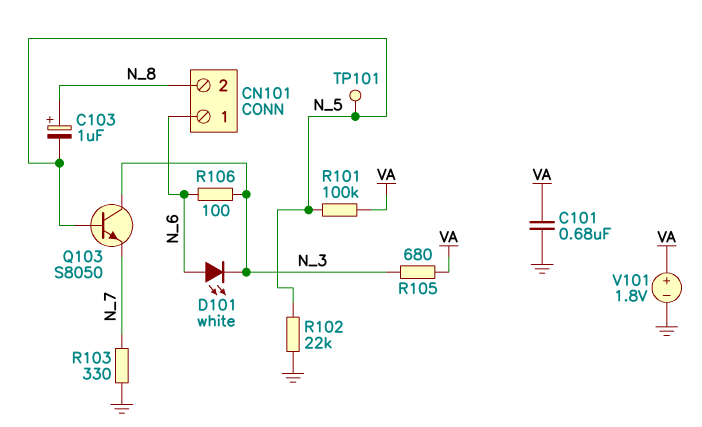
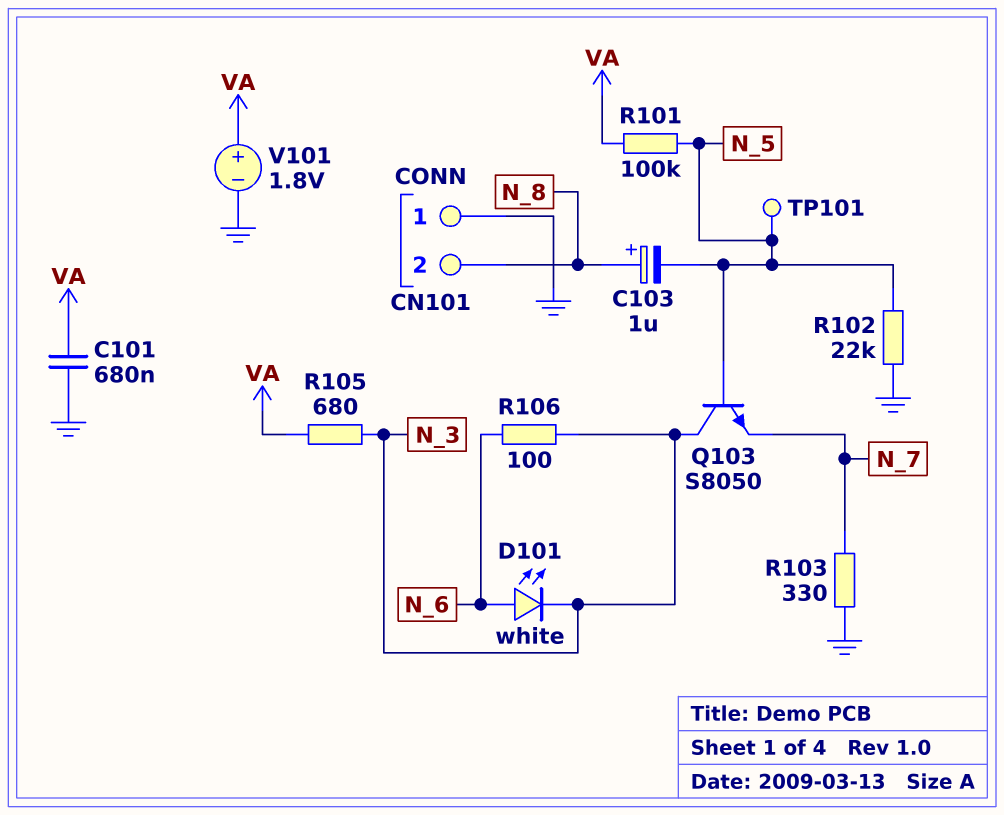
CN101 pin 1: N_6 -> GND

